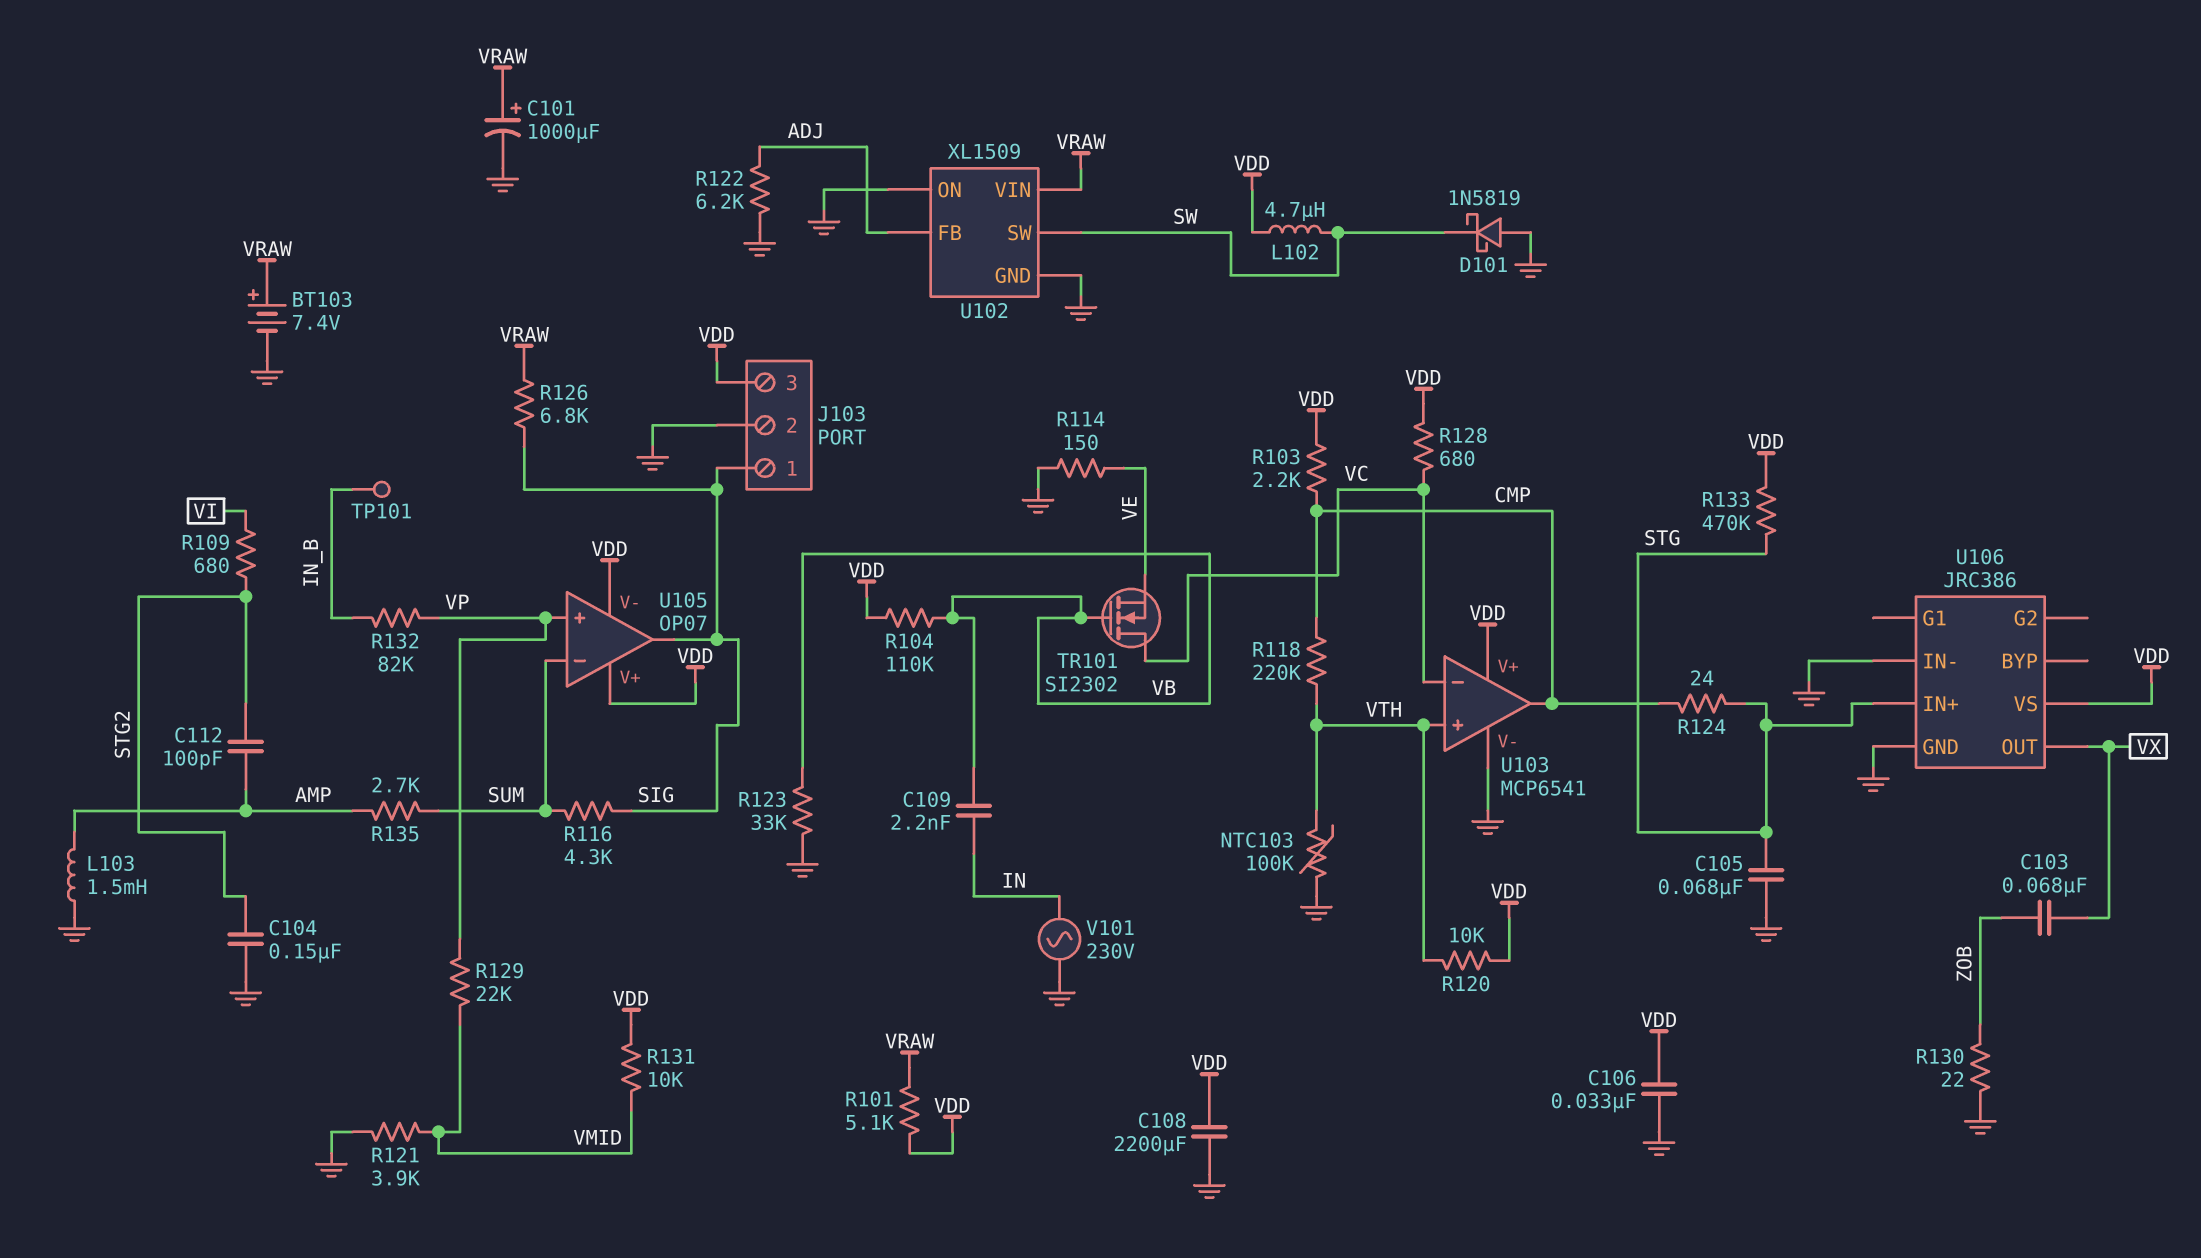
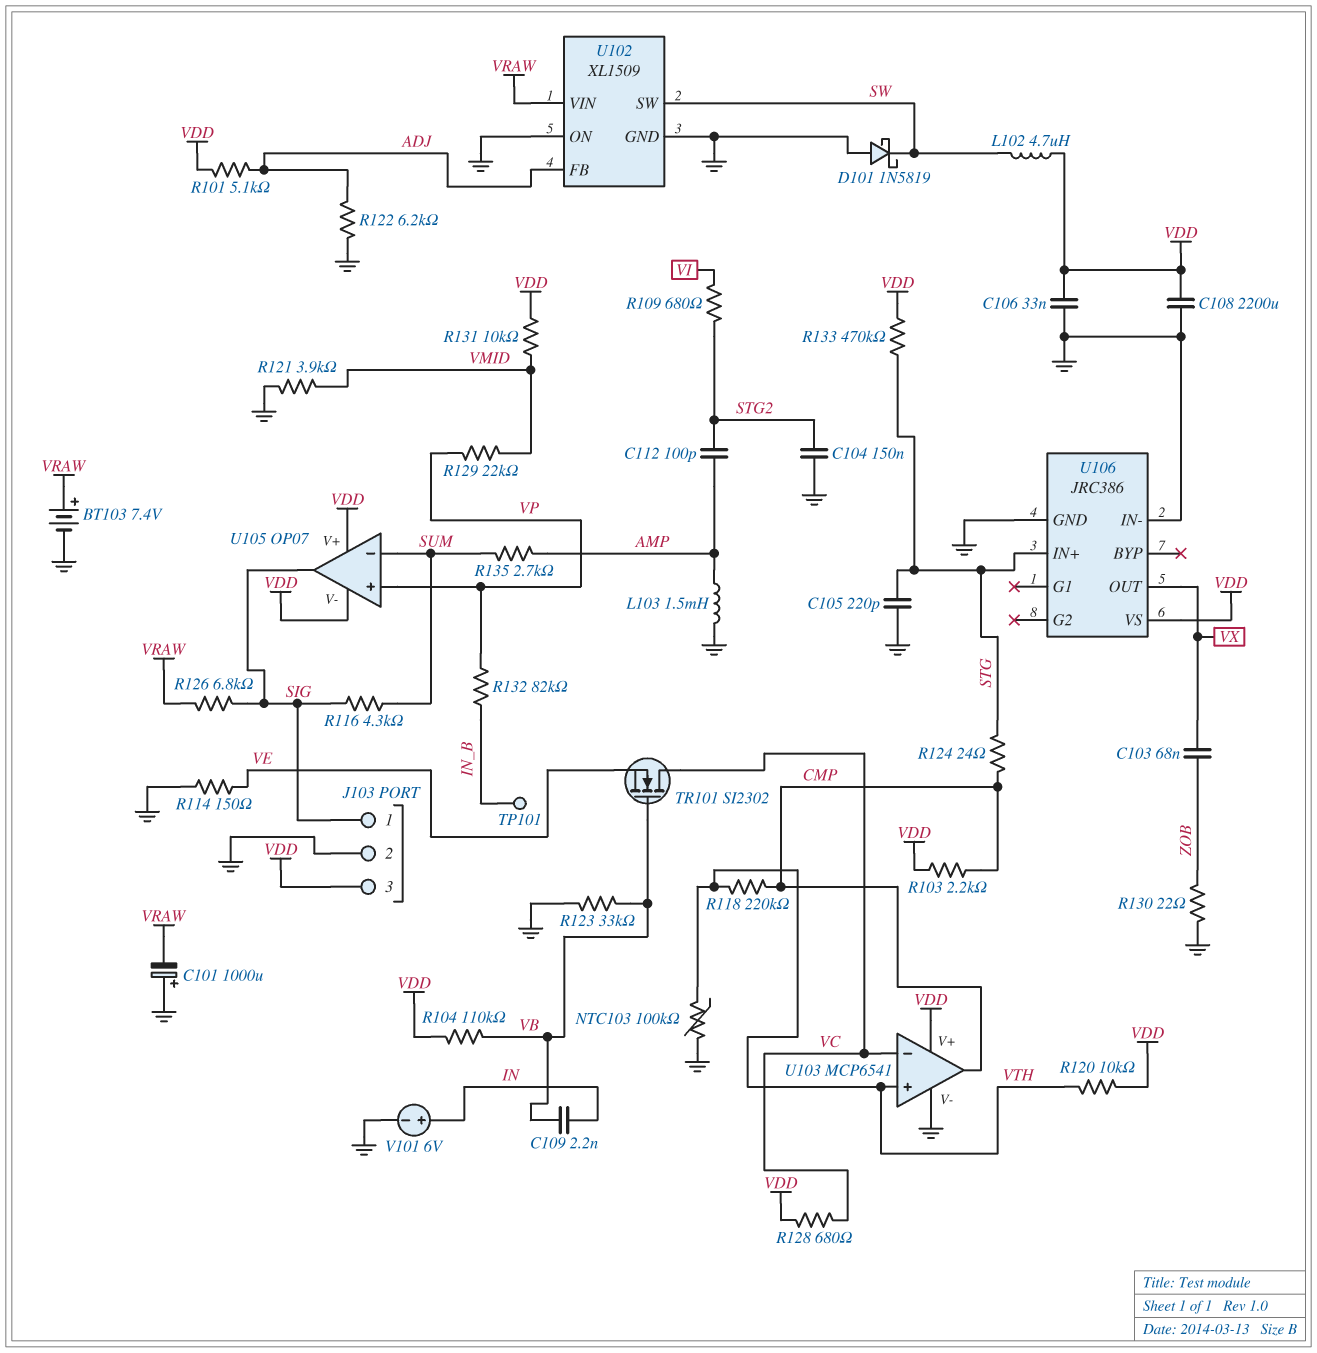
C101: 1000uF (plus VRAW, minus GND) -> 1000uF (plus GND, minus VRAW)
C105: 68nF (GND, STG) -> 220pF (GND, STG)
R101: 5.1k (VDD, VRAW) -> 5.1k (ADJ, VDD)
V101: AC 230V (GND, IN) -> 6V (plus IN, minus GND)

